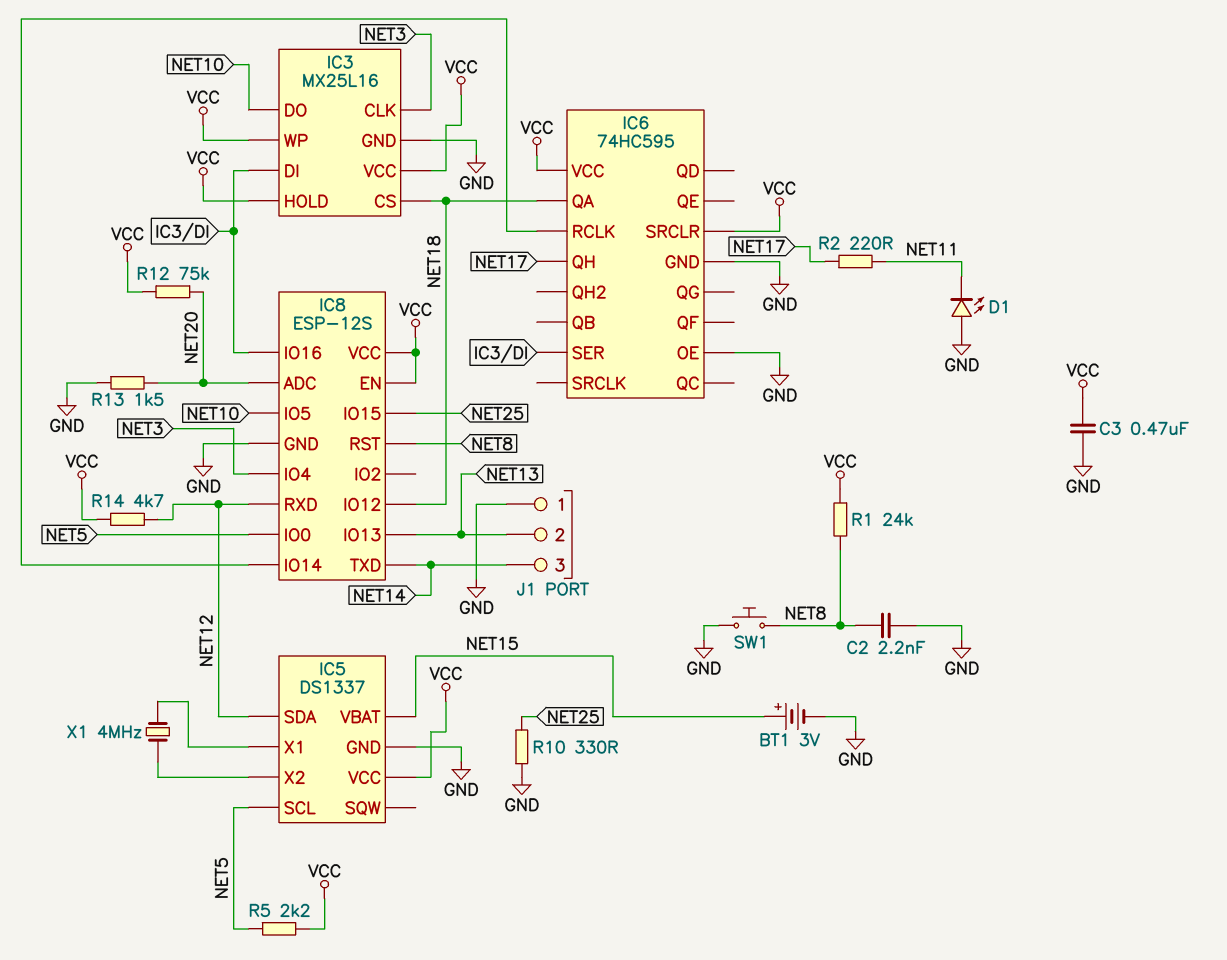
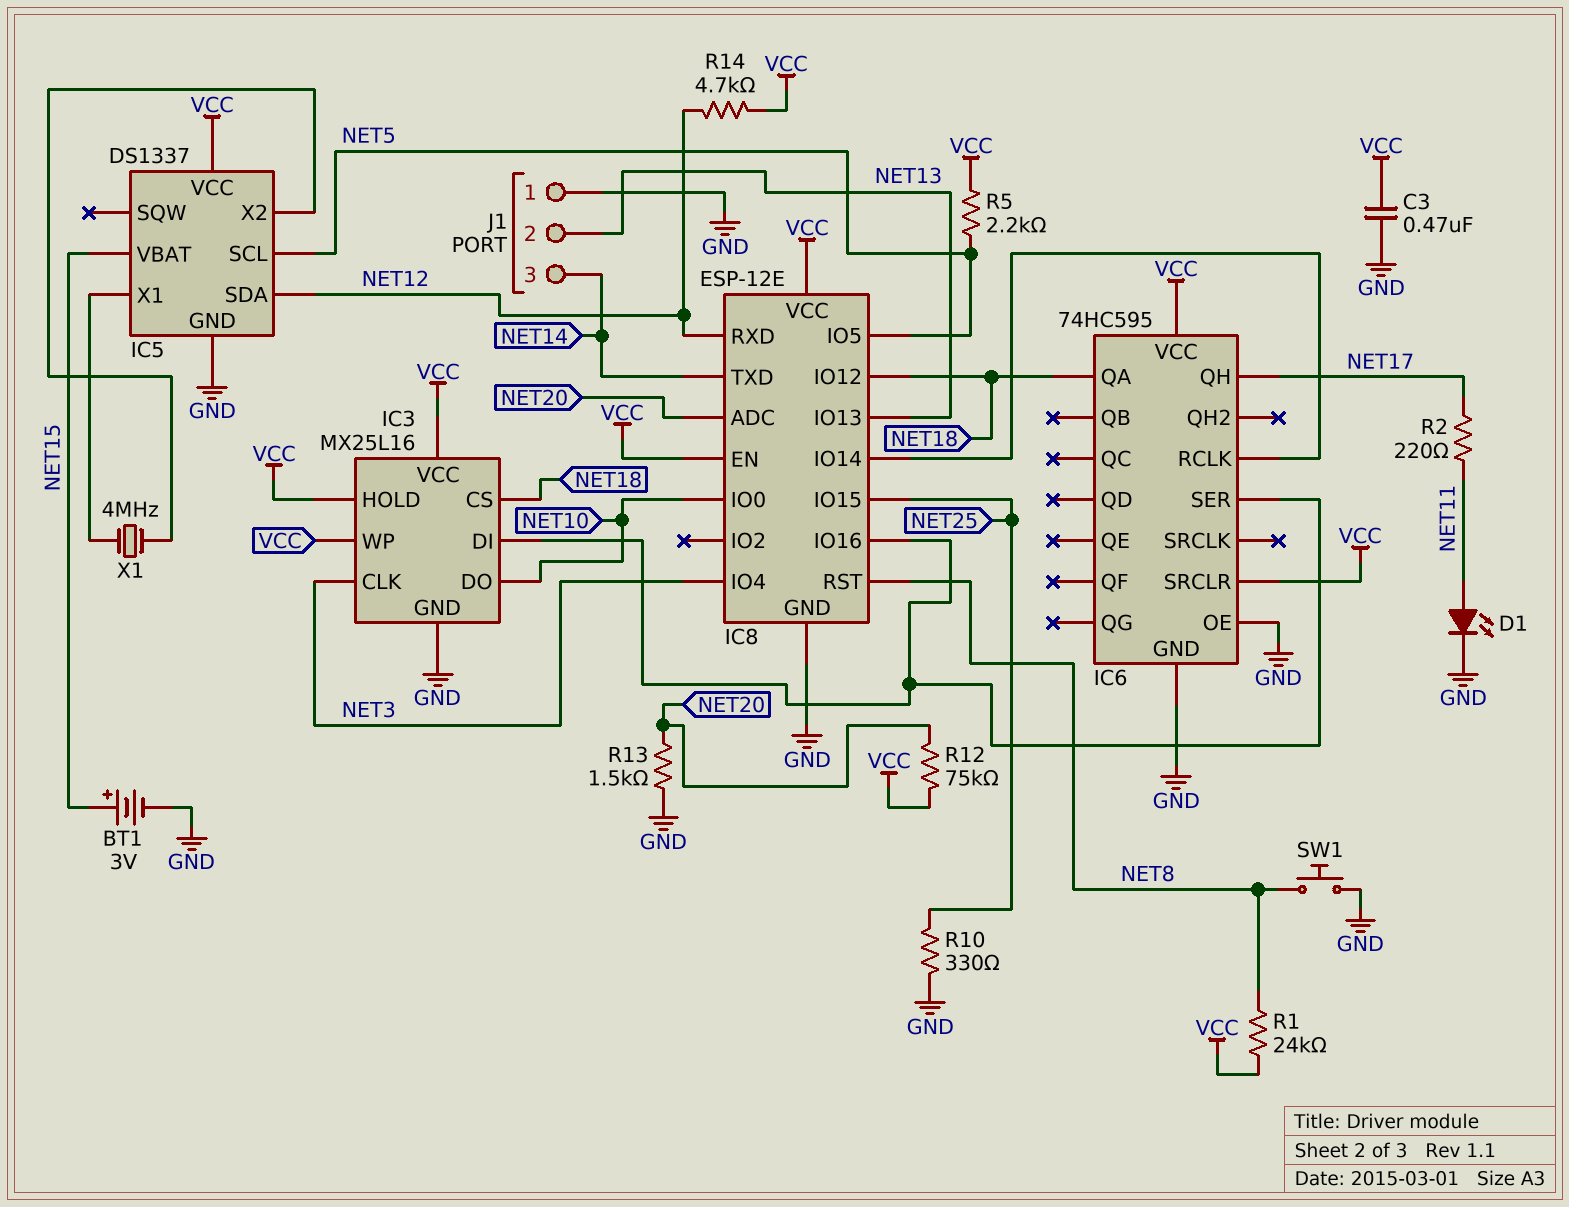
C2: 2.2nF (GND, NET8) -> none
D1: LED (A GND, K NET11) -> LED (A NET11, K GND)
IC8: ESP-12S -> ESP-12E
IC8 pin IO0: NET5 -> NET10
IC8 pin IO5: NET10 -> NET5

